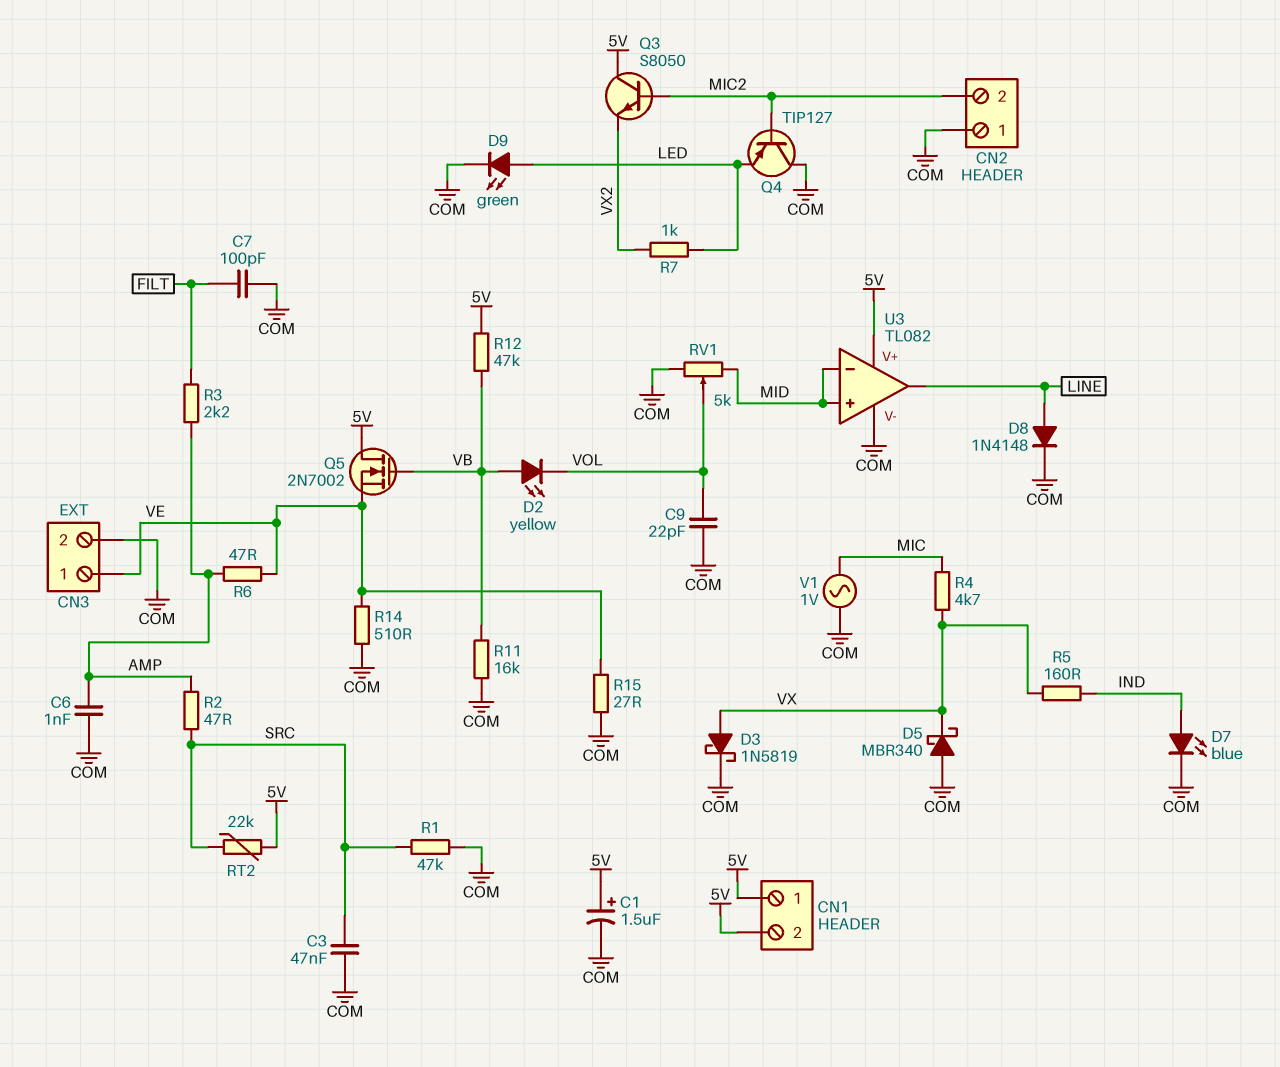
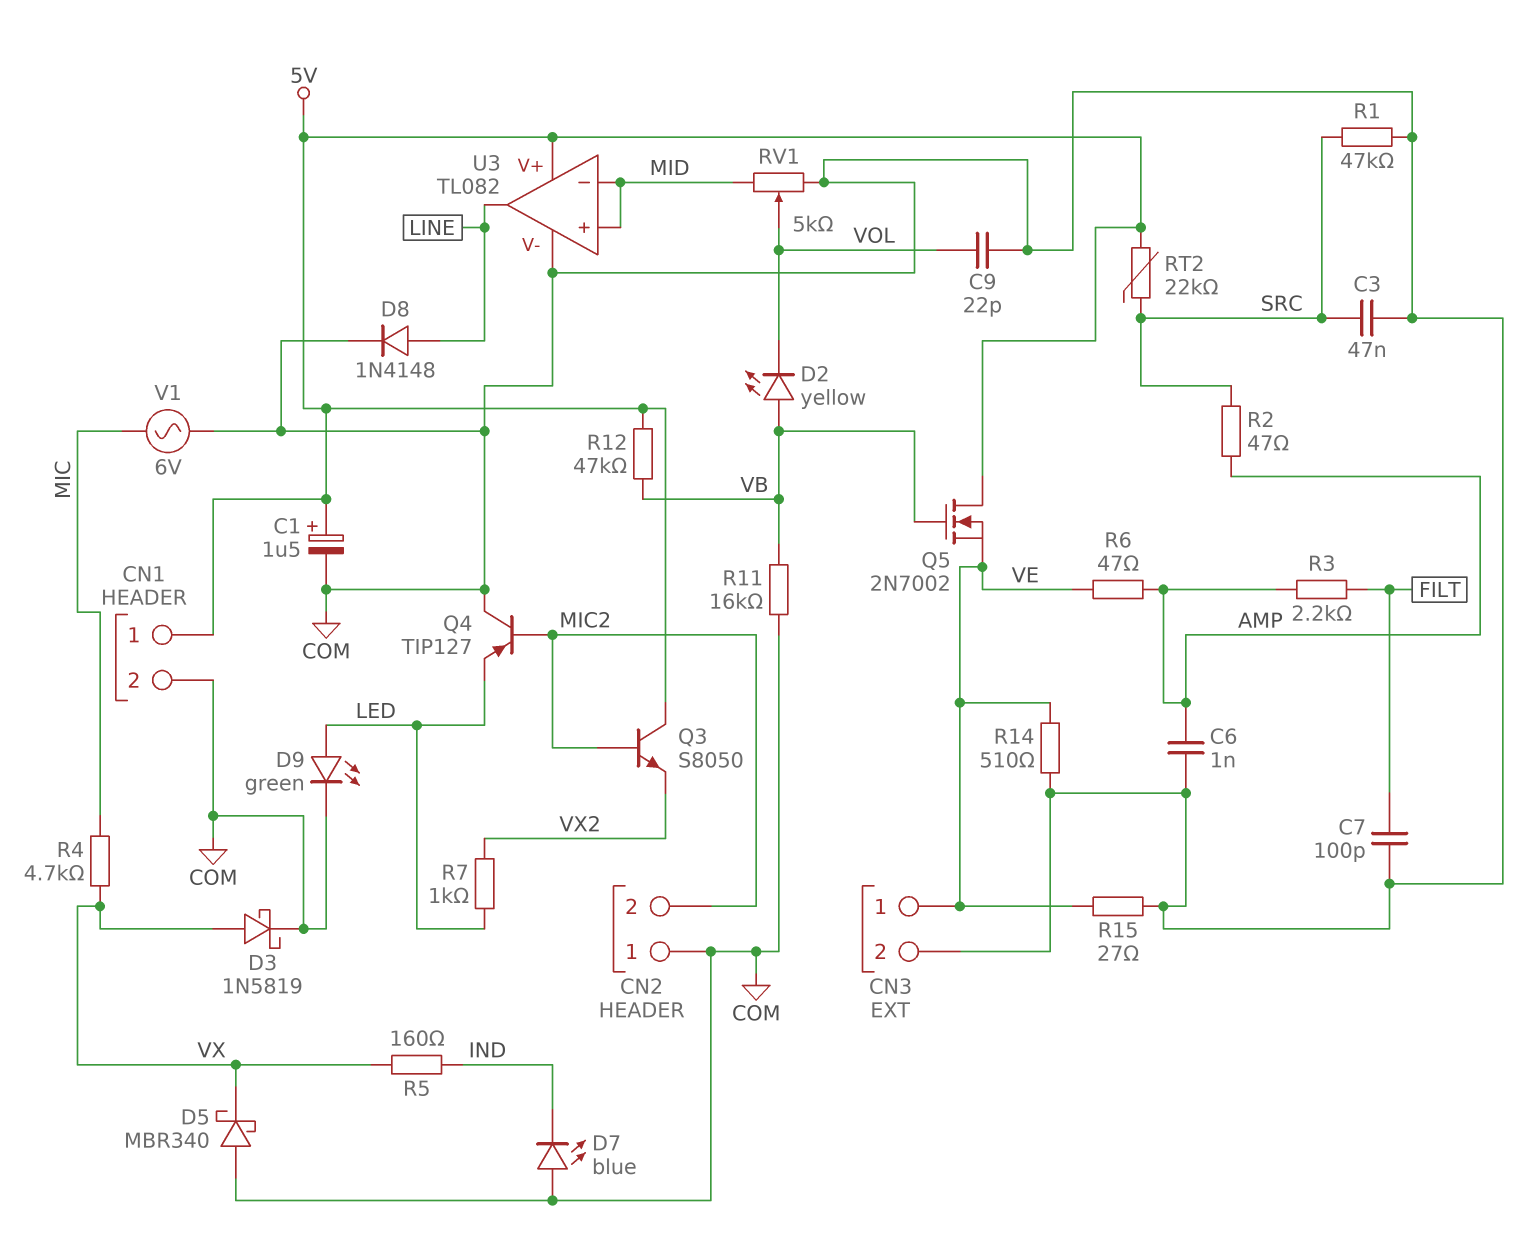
CN1 pin 2: 5V -> COM
D7: LED blue (A IND, K COM) -> LED blue (A COM, K IND)
V1: AC 1V (COM, MIC) -> AC 6V (COM, MIC)

